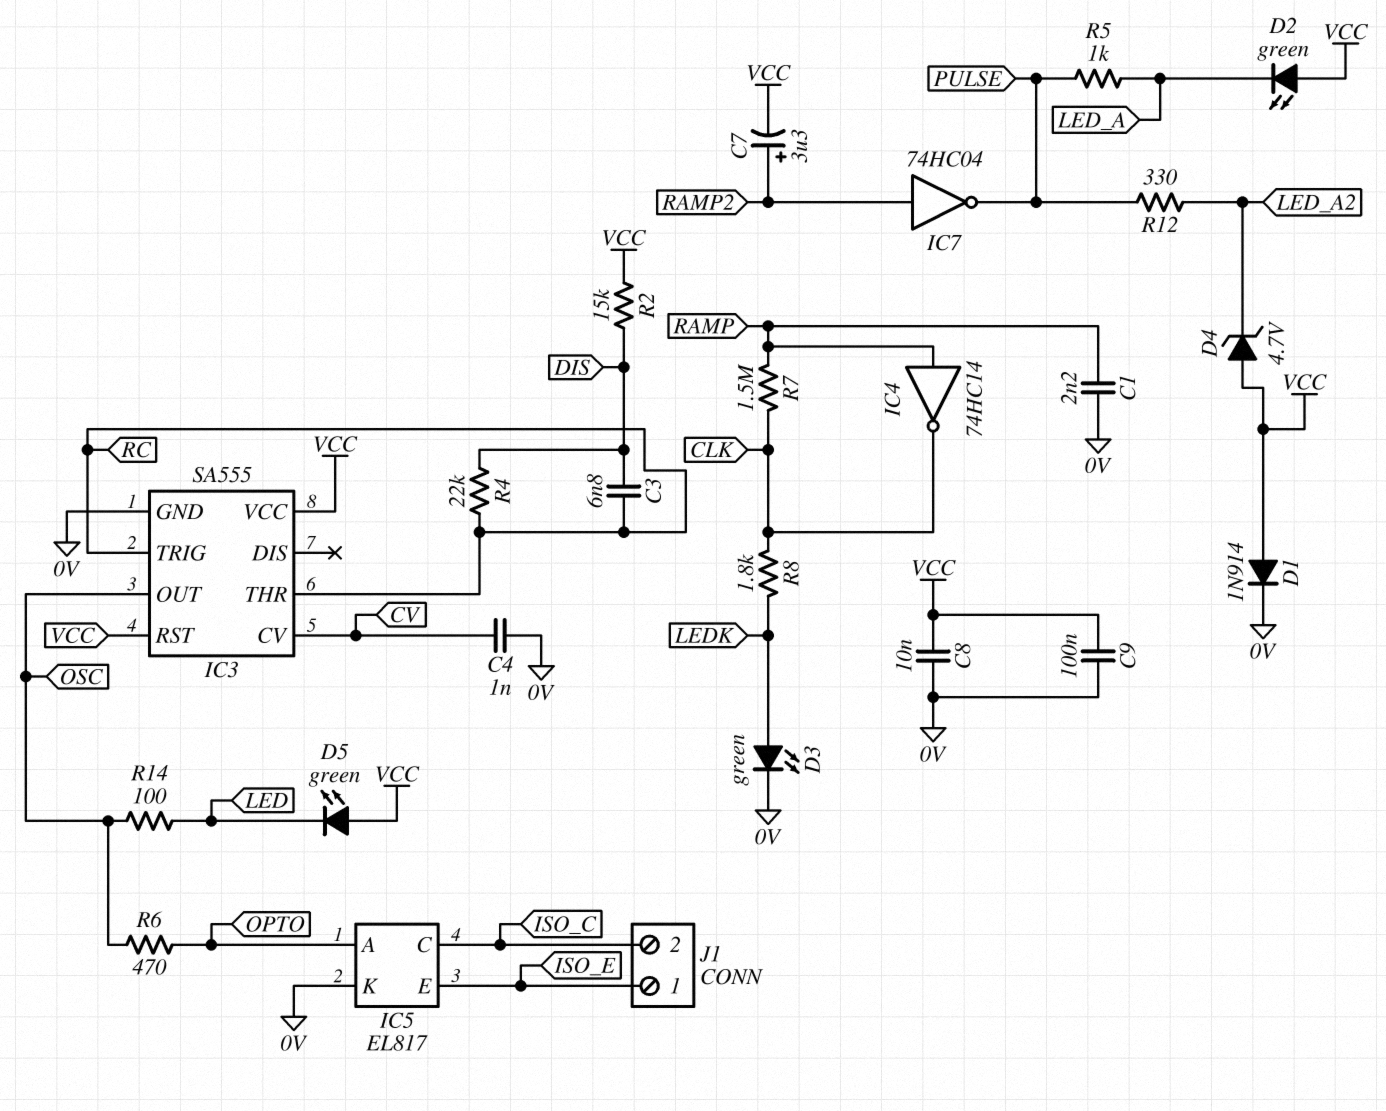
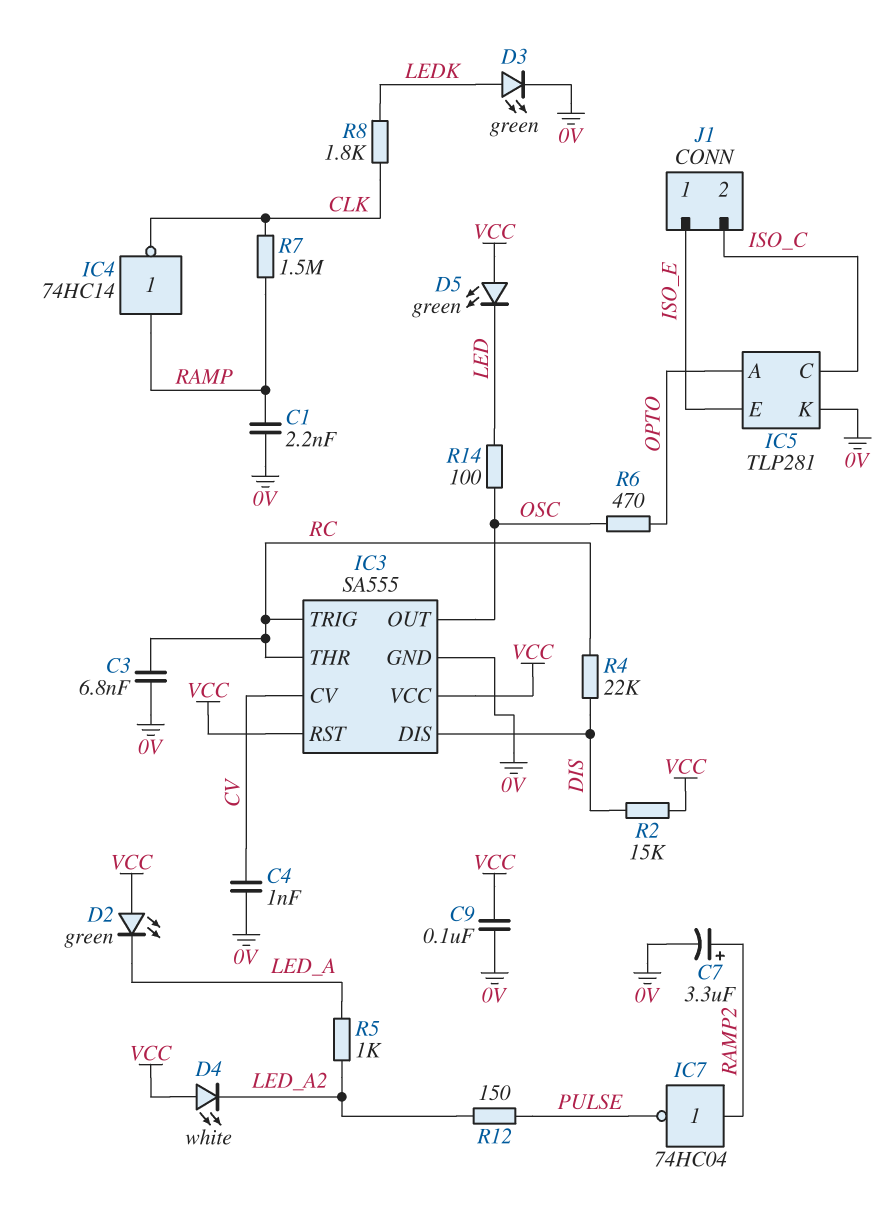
C3: 6.8nF (DIS, RC) -> 6.8nF (0V, RC)
C7: 3.3uF (plus RAMP2, minus VCC) -> 3.3uF (plus RAMP2, minus 0V)
C8: 10nF (0V, VCC) -> none
D1: diode 1N914 (A VCC, K 0V) -> none
D4: zener 4.7V (A VCC, K LED_A2) -> LED white (A VCC, K LED_A2)
IC3 pin DIS: none -> DIS
IC5: EL817 -> TLP281
R5: 1k (LED_A, PULSE) -> 1k (LED_A, LED_A2)
R12: 330 (LED_A2, PULSE) -> 150 (LED_A2, PULSE)

